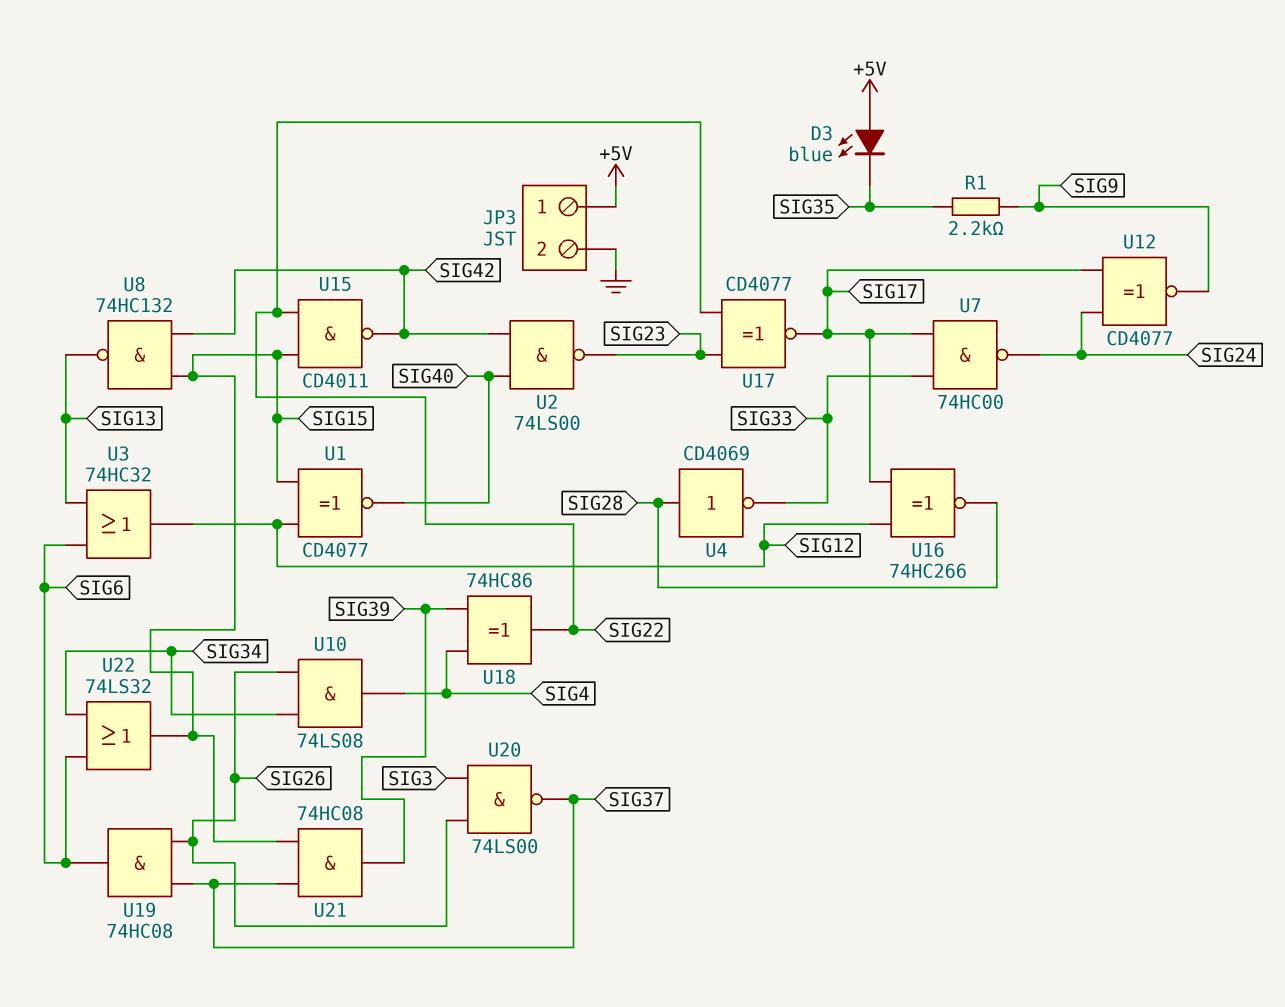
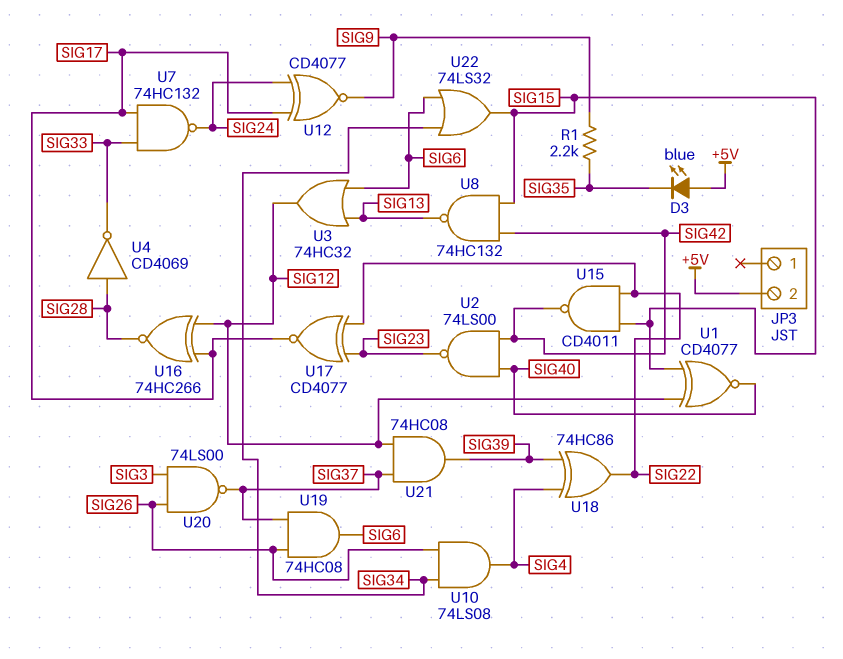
JP3 pin 1: +5V -> none
JP3 pin 2: GND -> +5V
U7: NAND 74HC00 (in SIG17, in SIG33, out SIG24) -> NAND 74HC132 (in SIG17, in SIG33, out SIG24)
U21: AND 74HC08 (in SIG15, in SIG37, out SIG39) -> AND 74HC08 (in SIG12, in SIG37, out SIG39)

